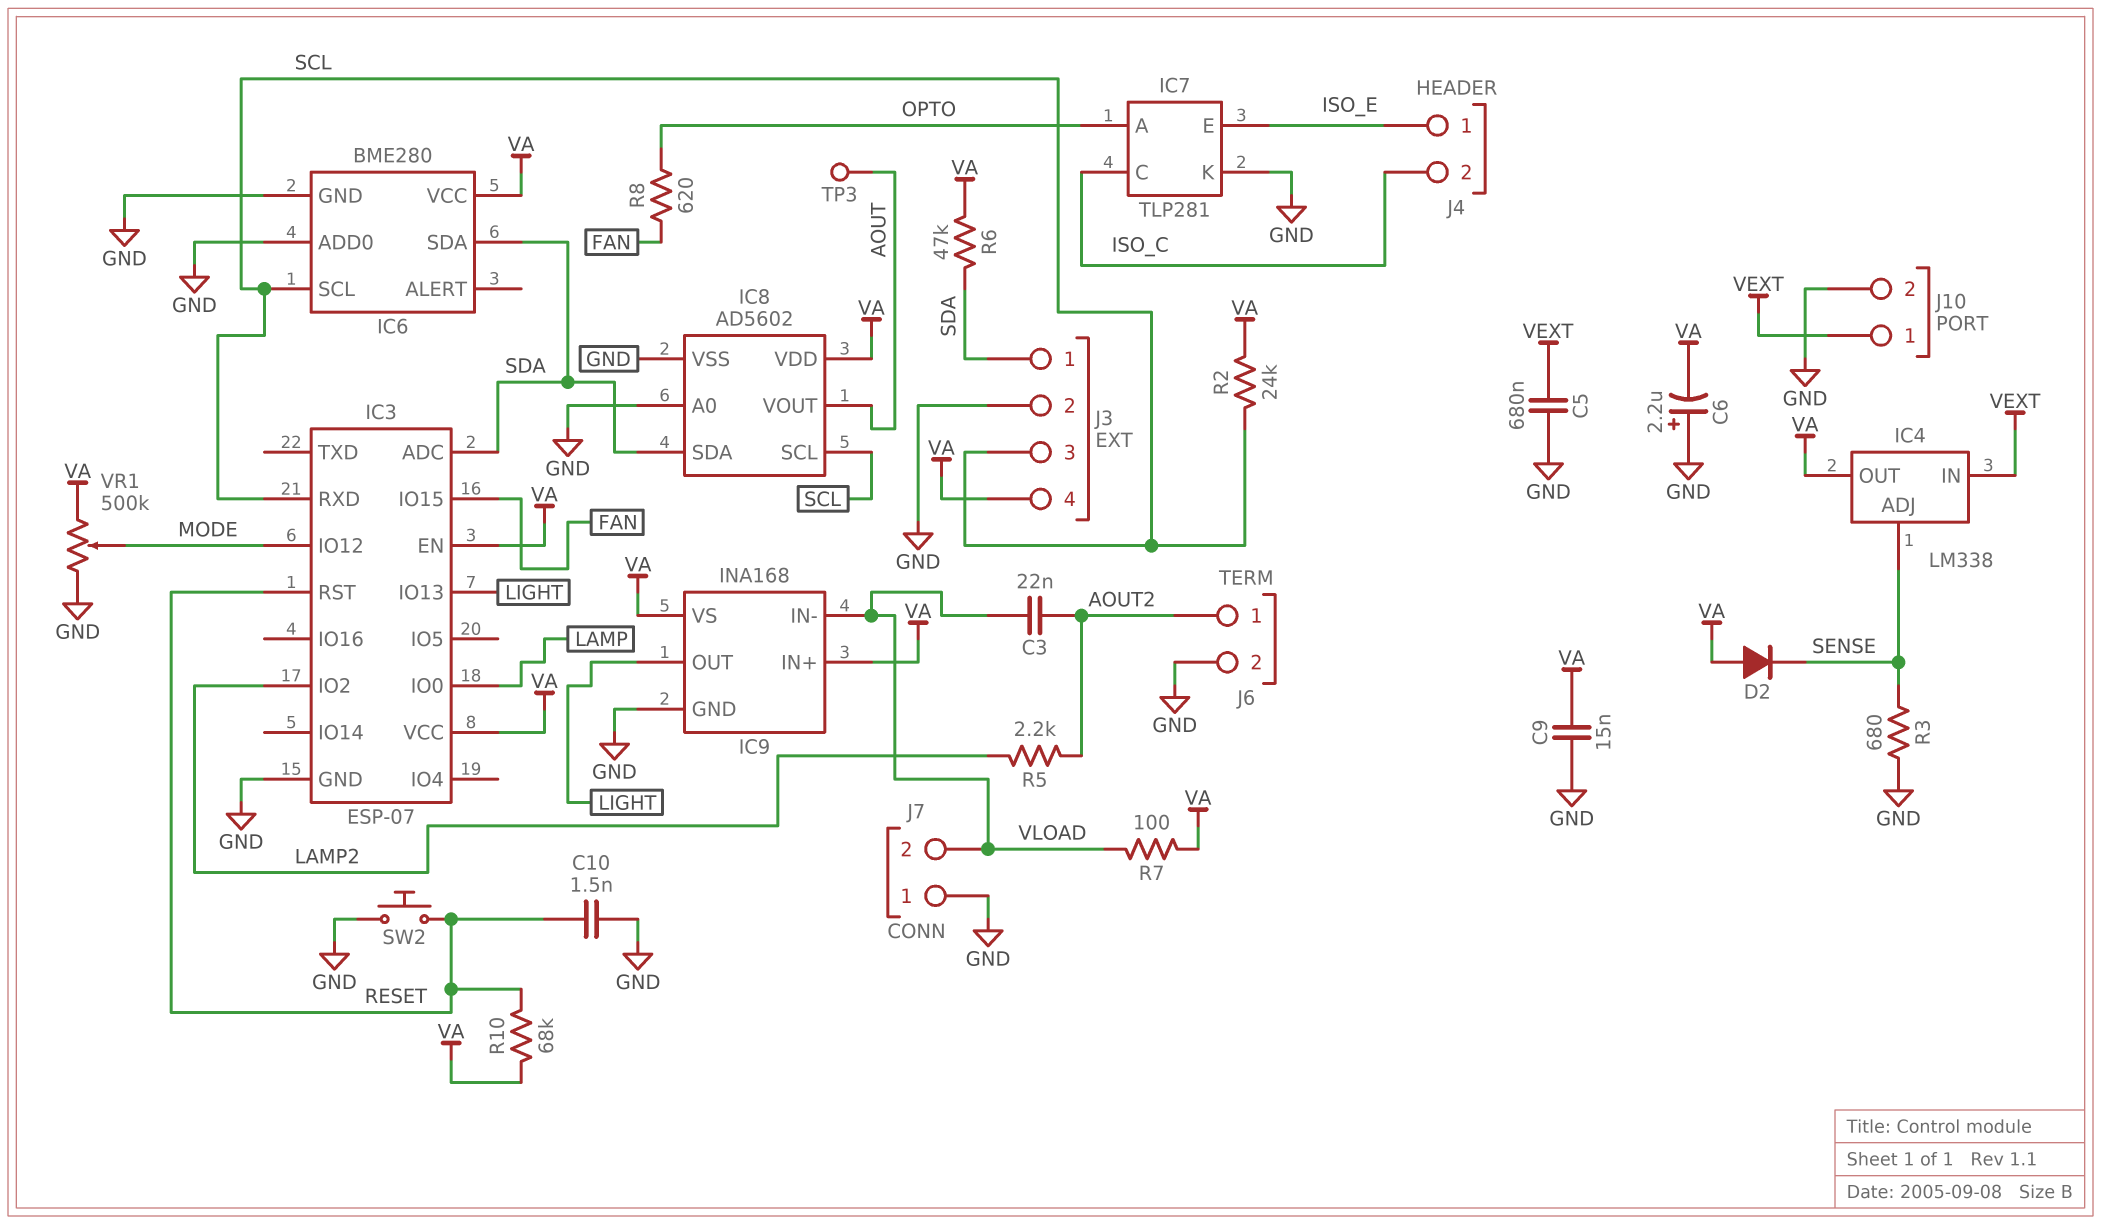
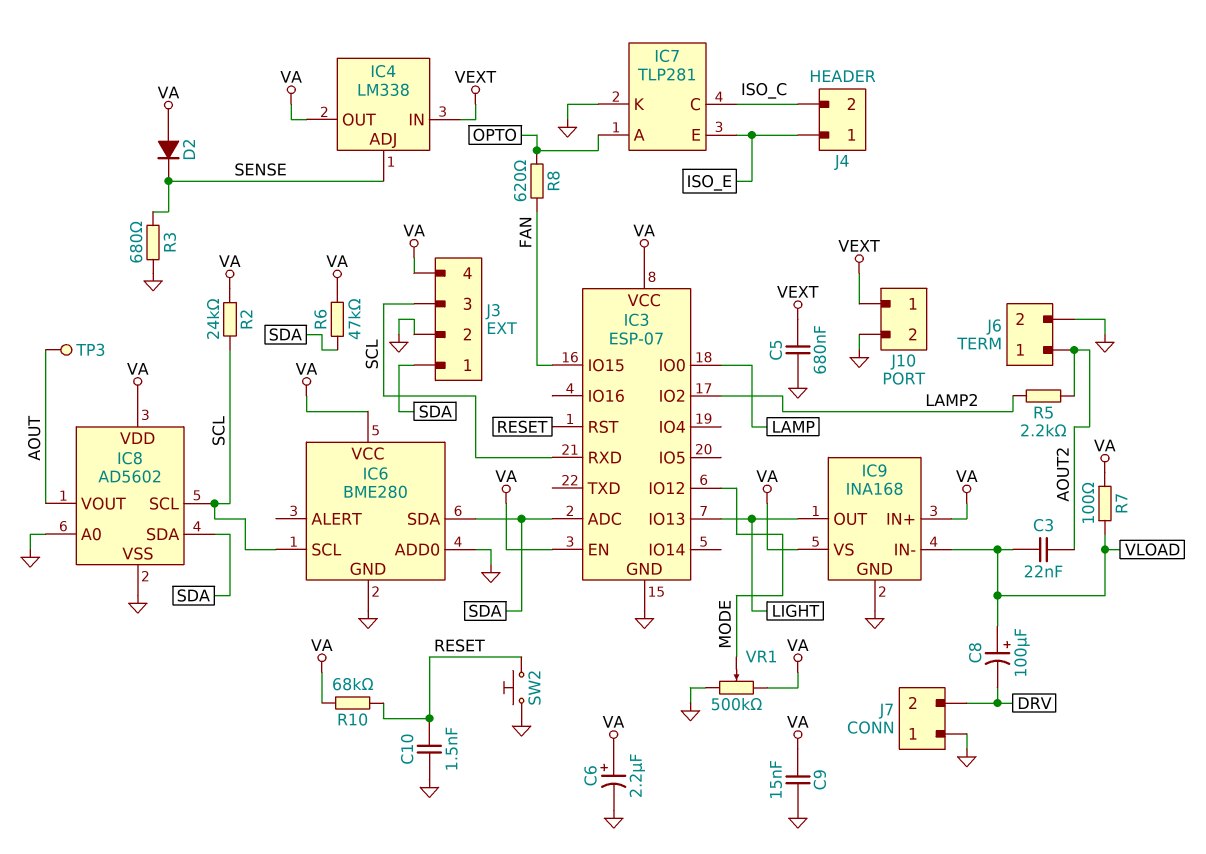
C6: 2.2uF (plus GND, minus VA) -> 2.2uF (plus VA, minus GND)
C8: none -> 100uF (plus VLOAD, minus DRV)
J7 pin 2: VLOAD -> DRV

